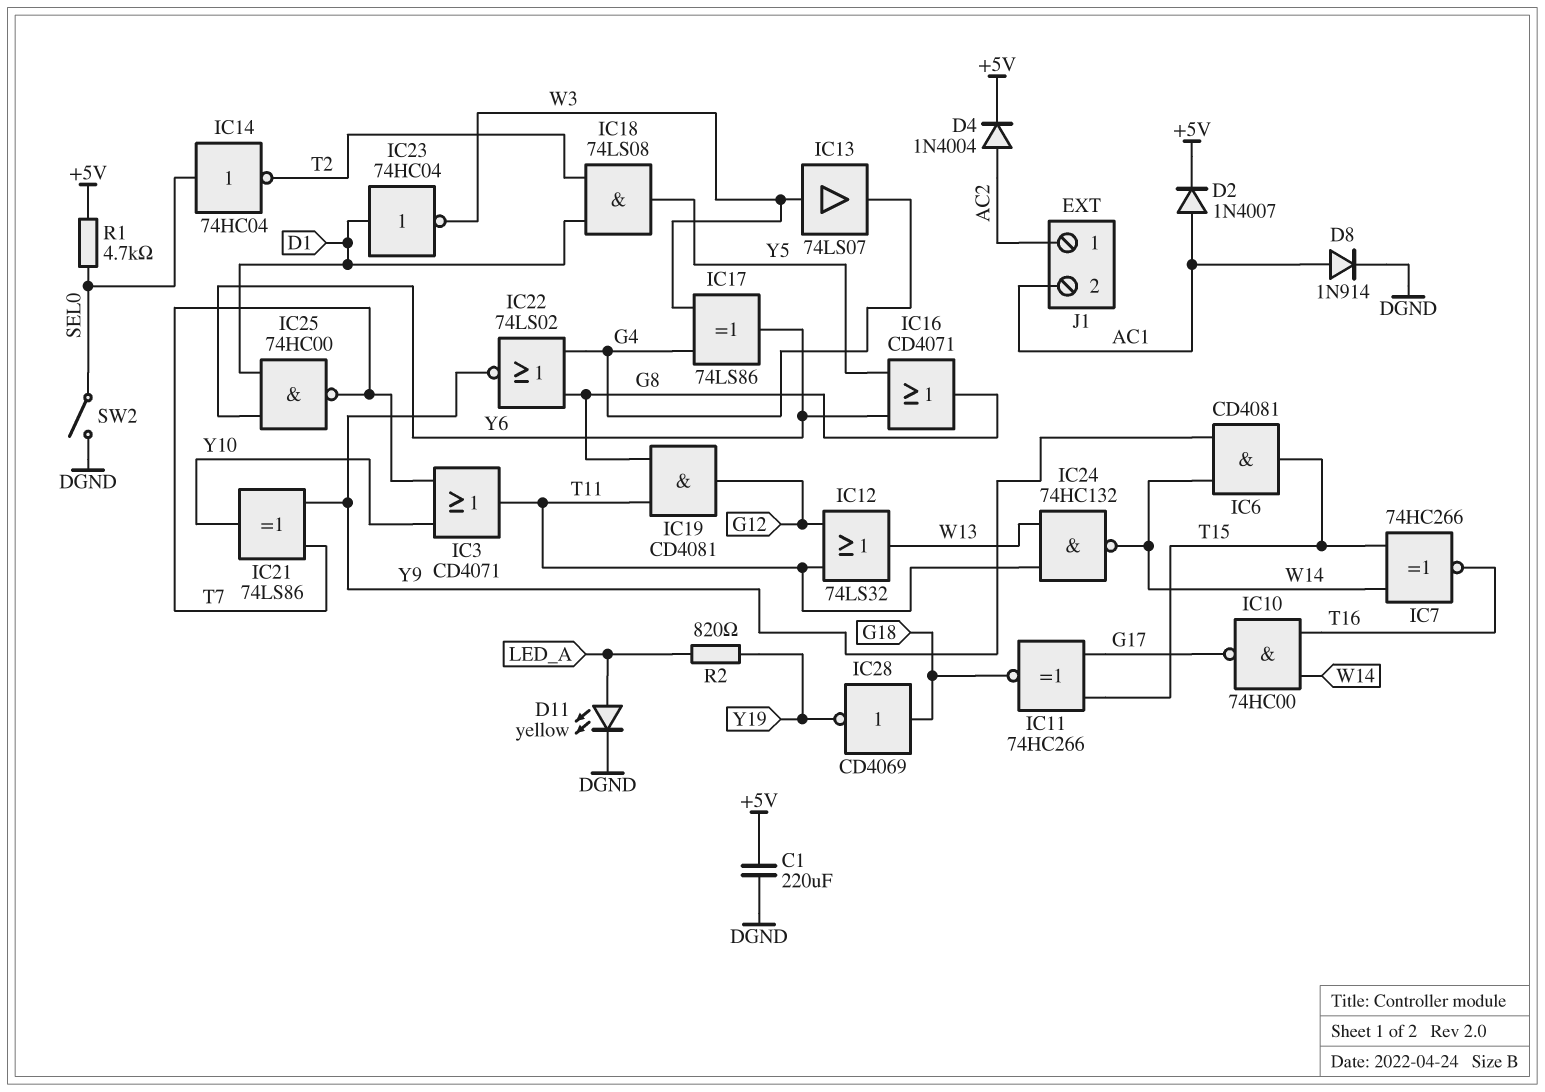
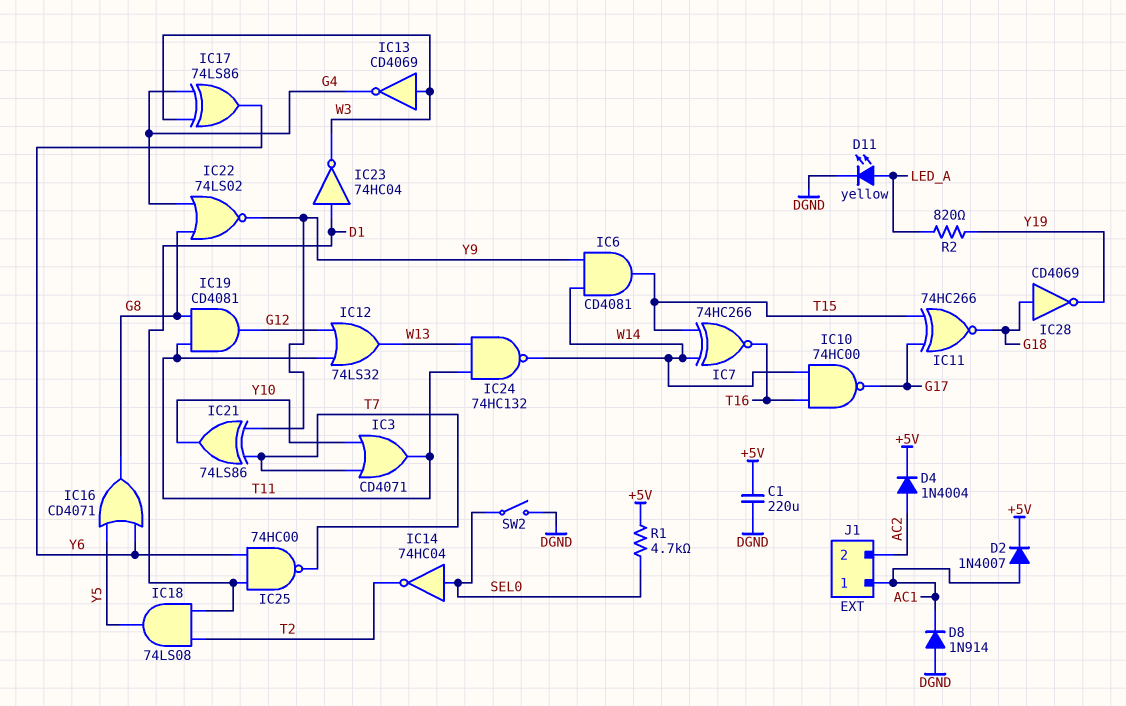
D8: diode 1N914 (A AC1, K DGND) -> diode 1N914 (A DGND, K AC1)
IC13: buffer 74LS07 (in W3, out G4) -> NOT CD4069 (in W3, out G4)
J1 pin 1: AC2 -> AC1
J1 pin 2: AC1 -> AC2

